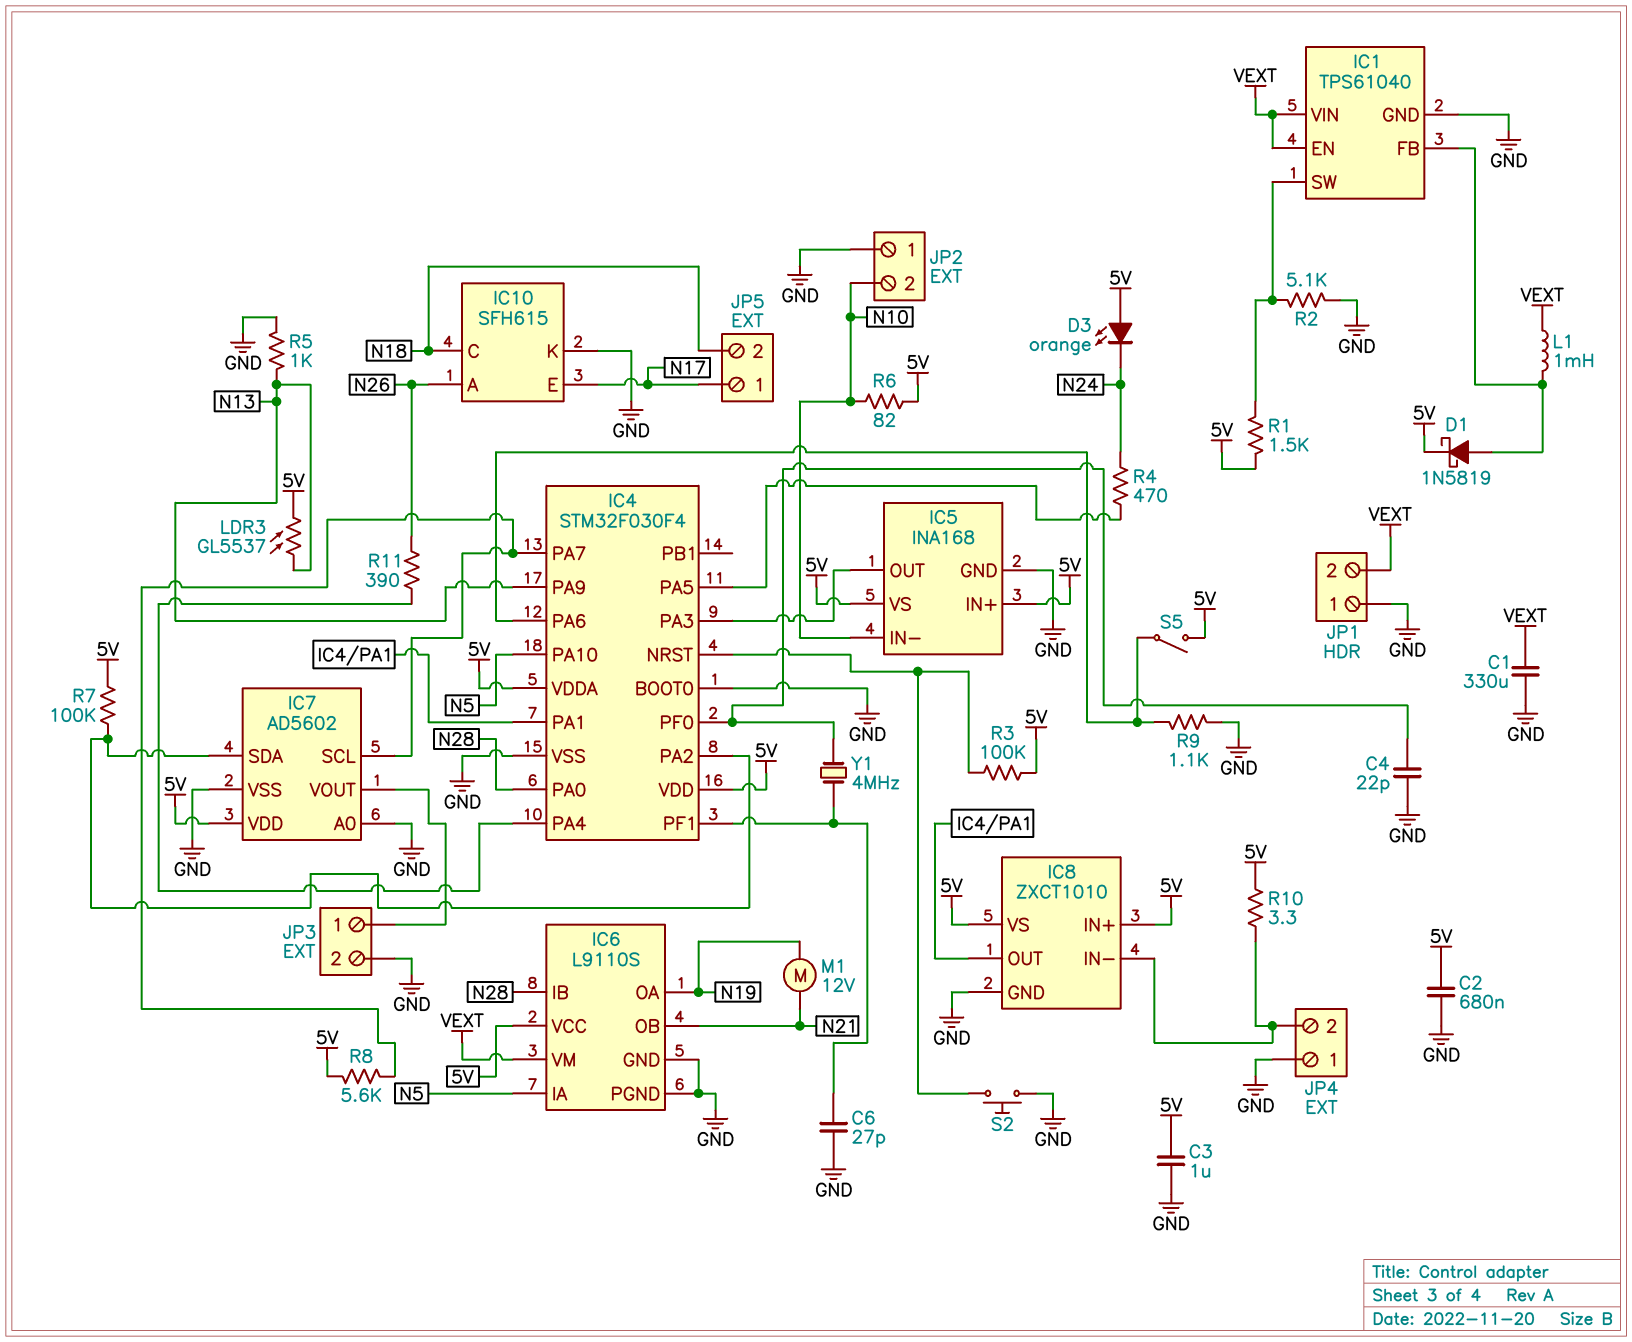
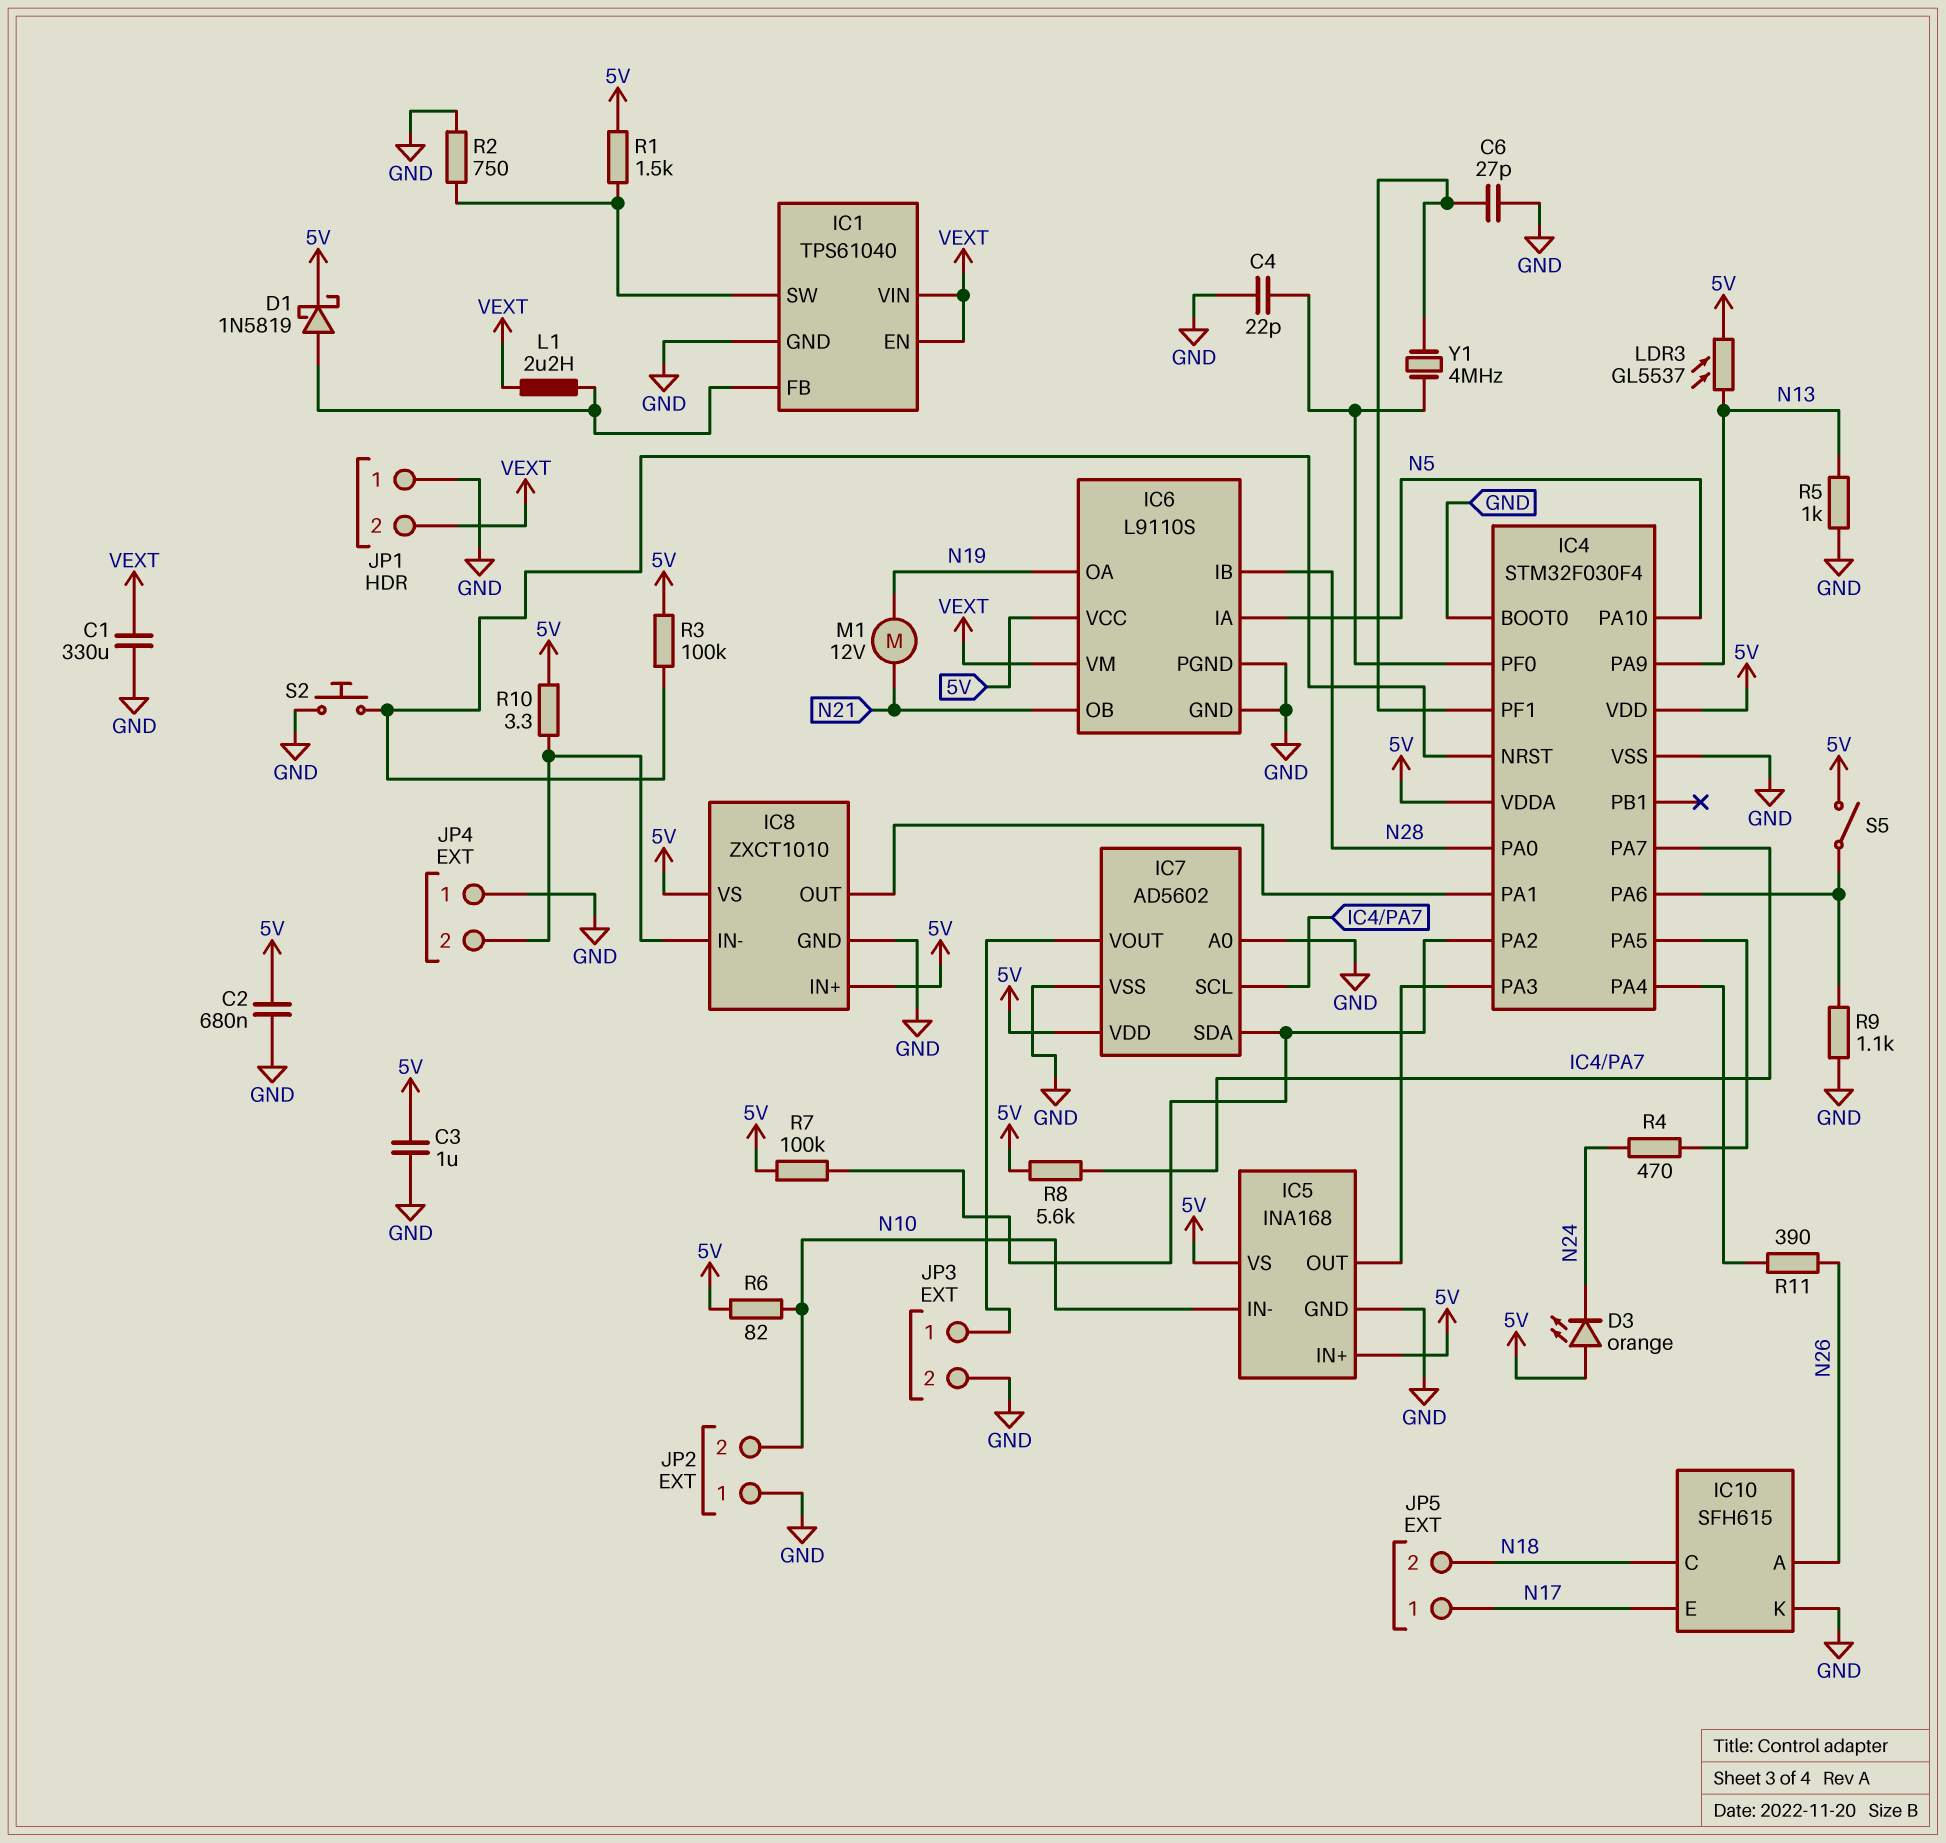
L1: 1mH (IC1/FB, VEXT) -> 2.2uH (IC1/FB, VEXT)
R2: 5.1k (GND, IC1/SW) -> 750 (GND, IC1/SW)

